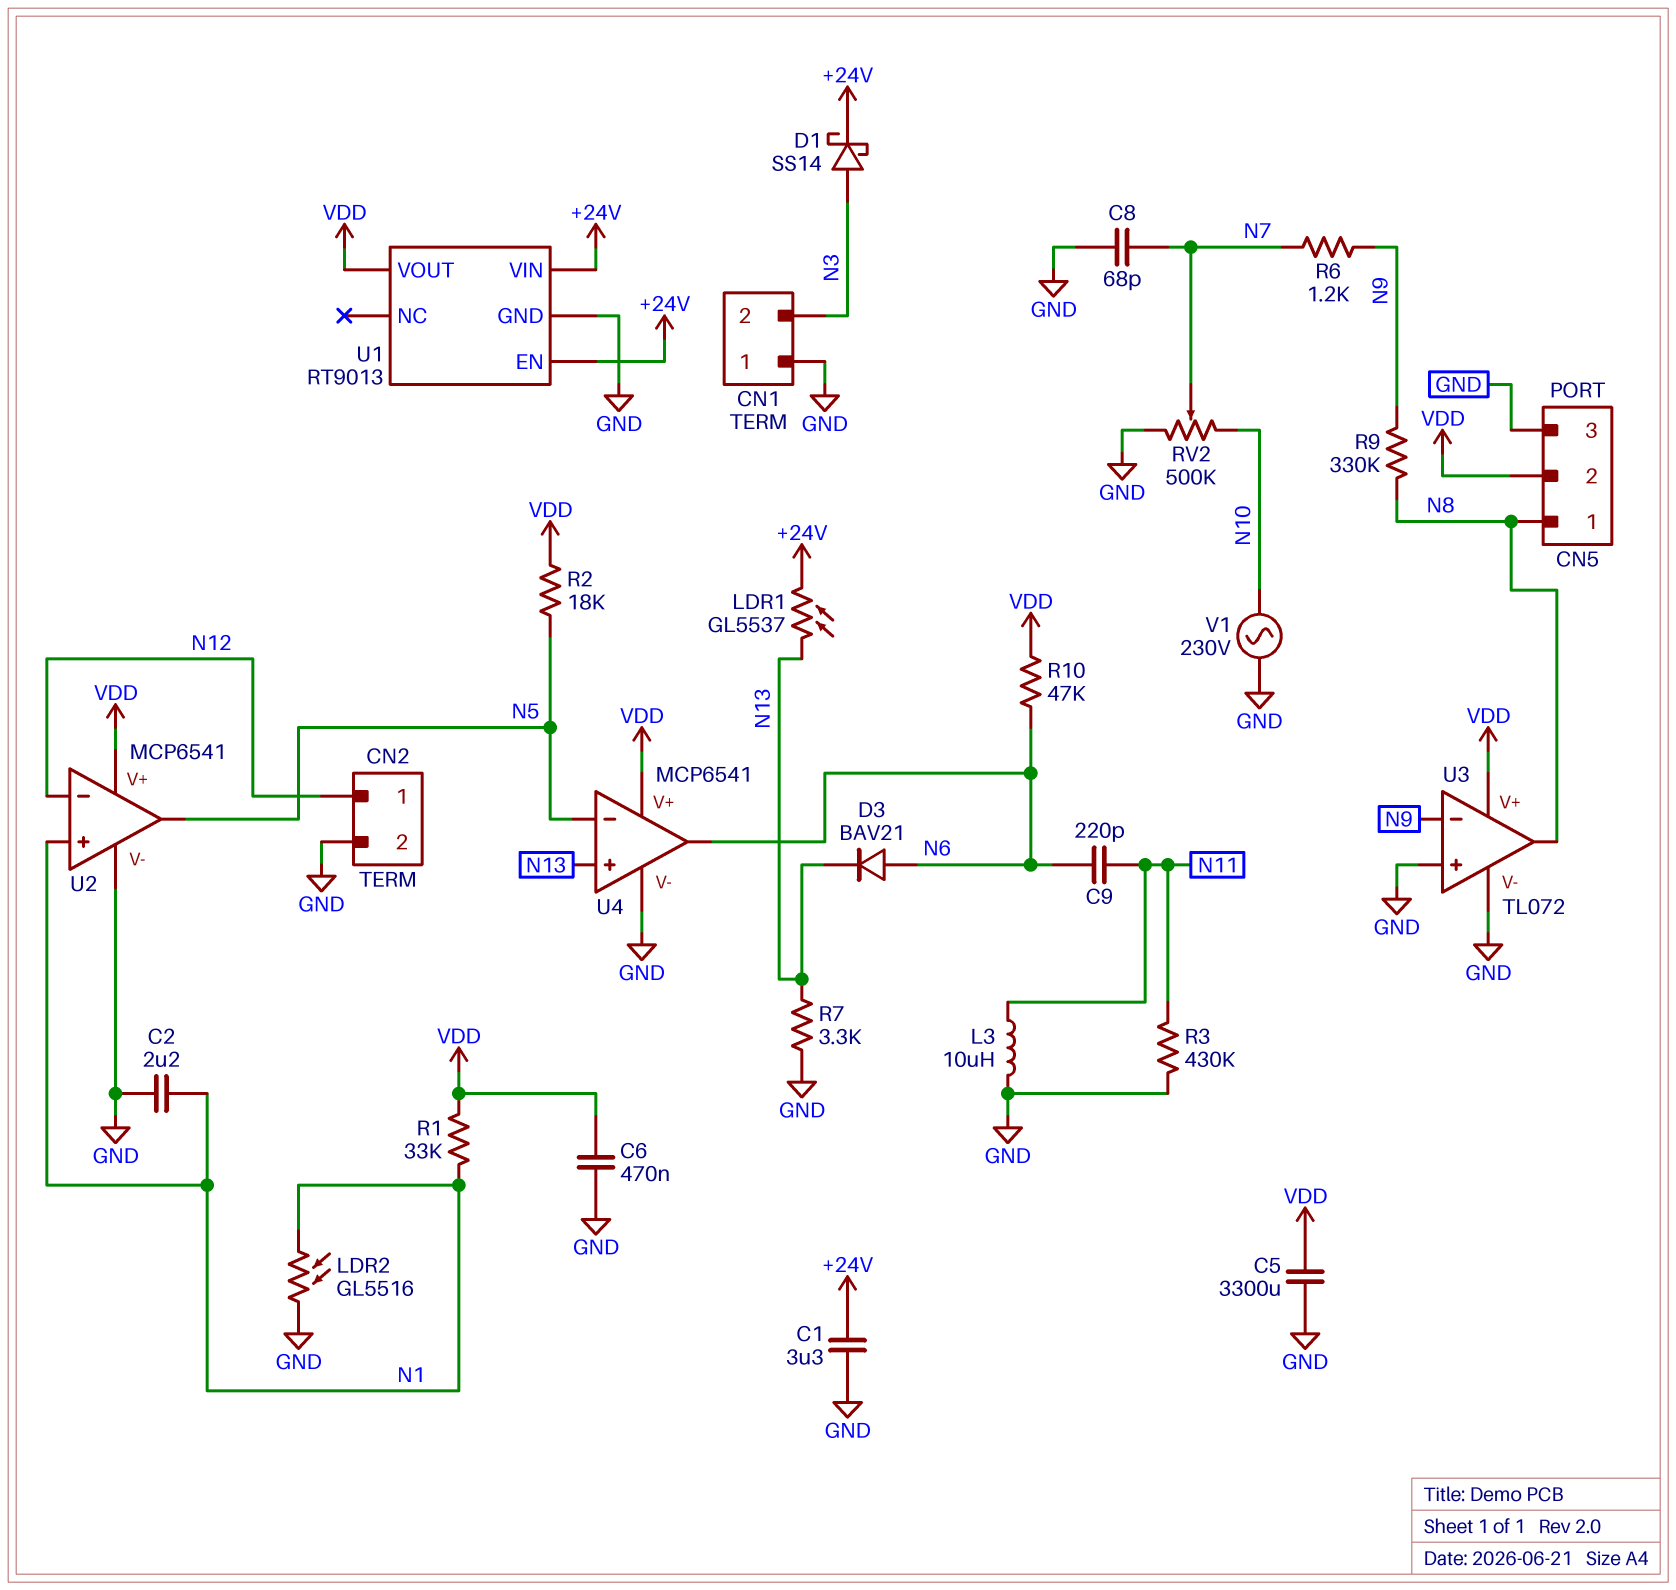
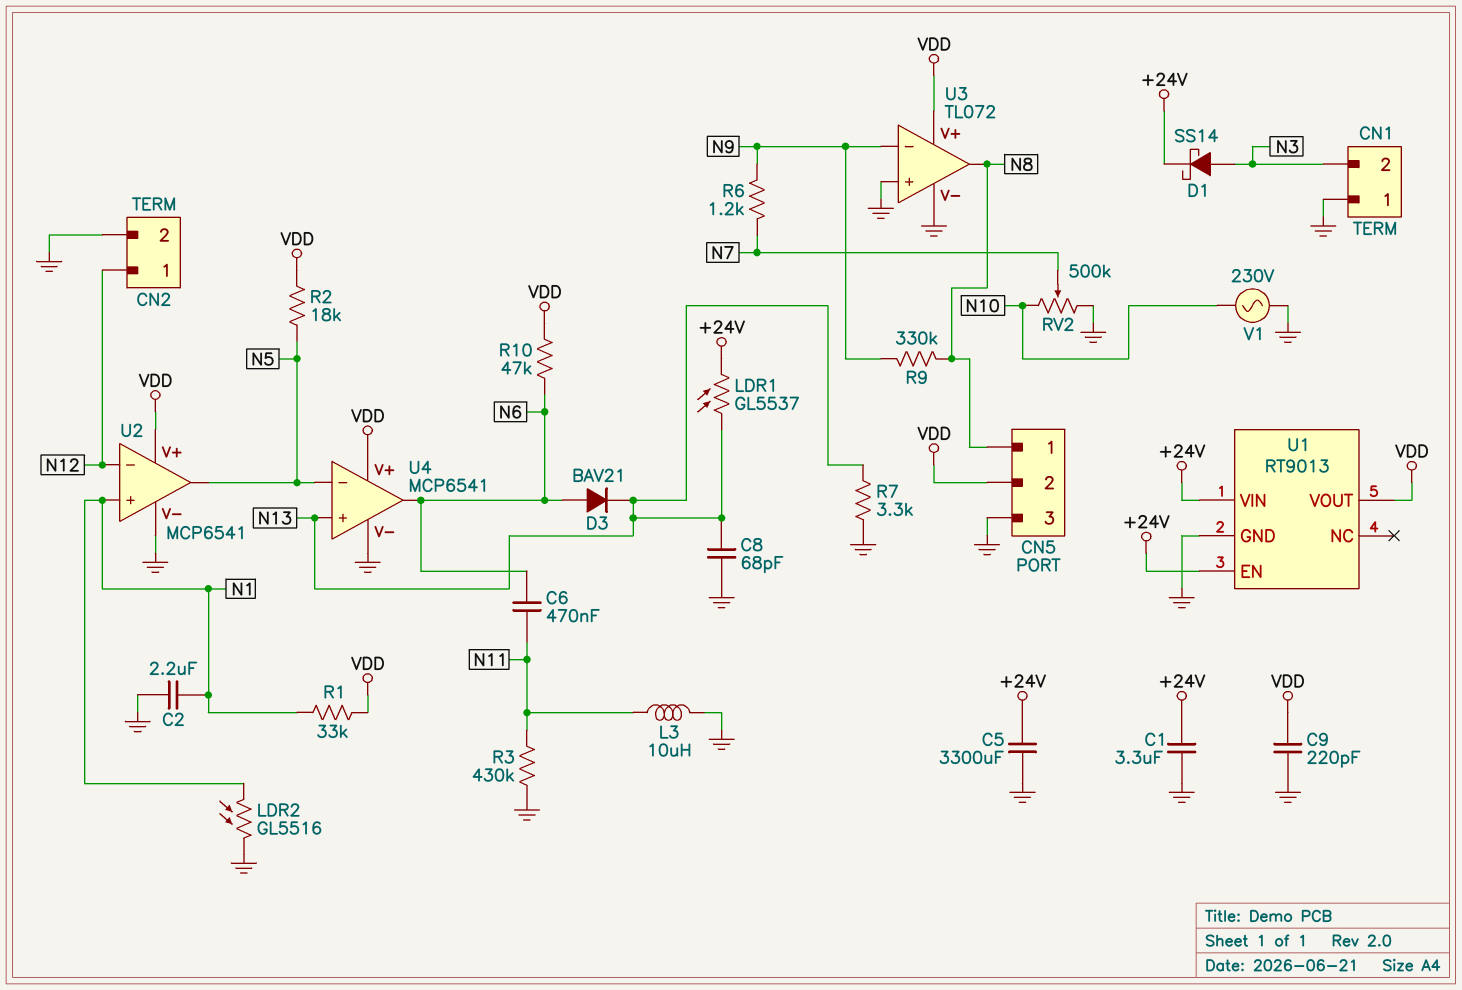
C5: 3300uF (GND, VDD) -> 3300uF (+24V, GND)
C6: 470nF (GND, VDD) -> 470nF (N6, N11)
C8: 68pF (GND, N7) -> 68pF (GND, N13)
C9: 220pF (N6, N11) -> 220pF (GND, VDD)

